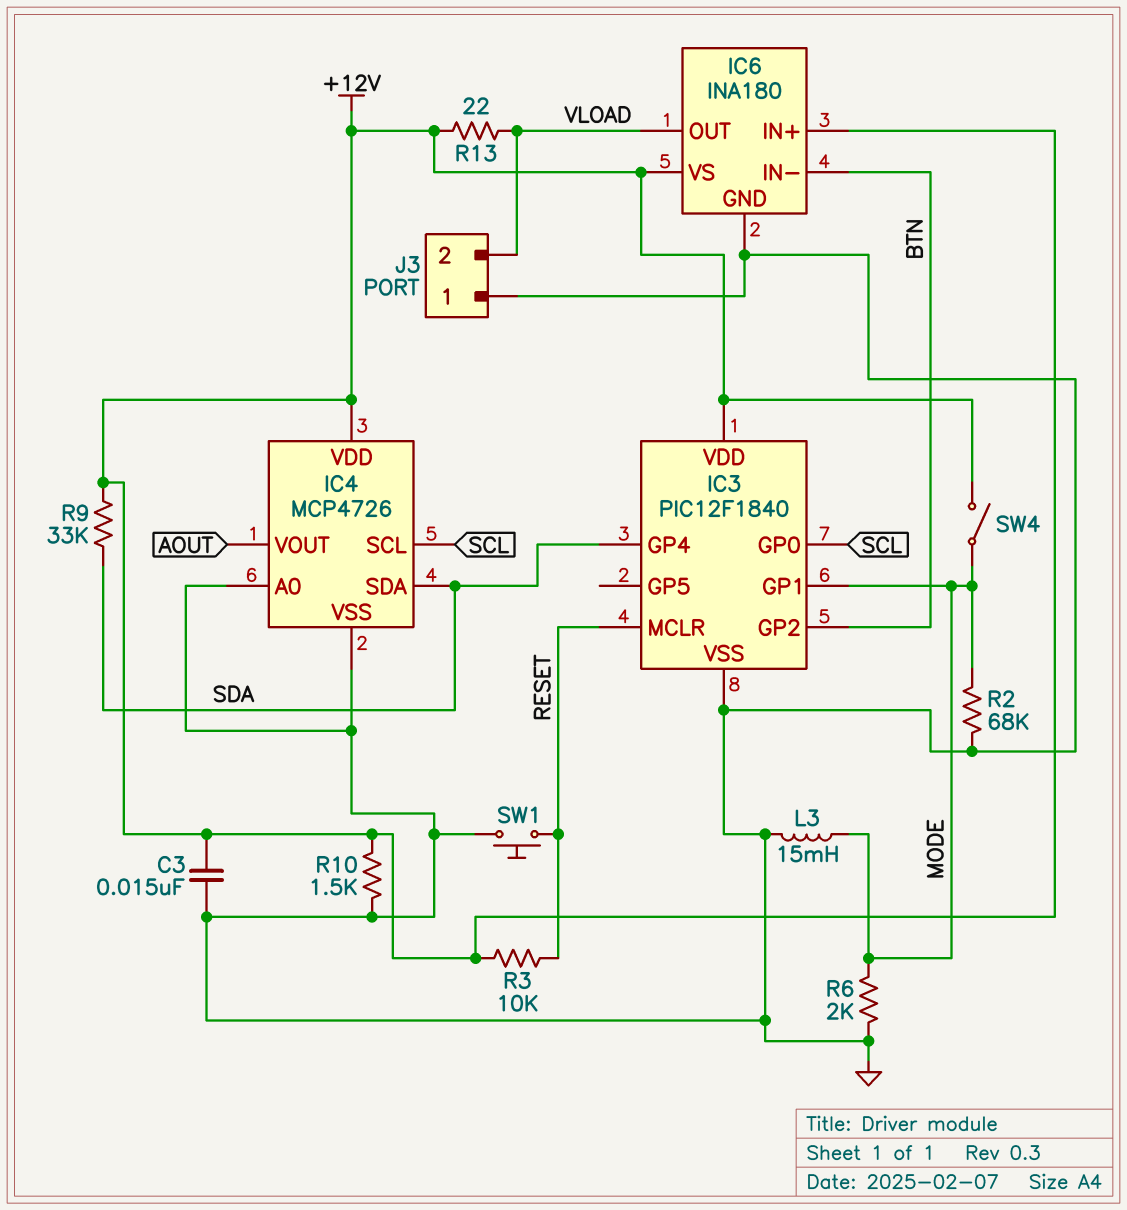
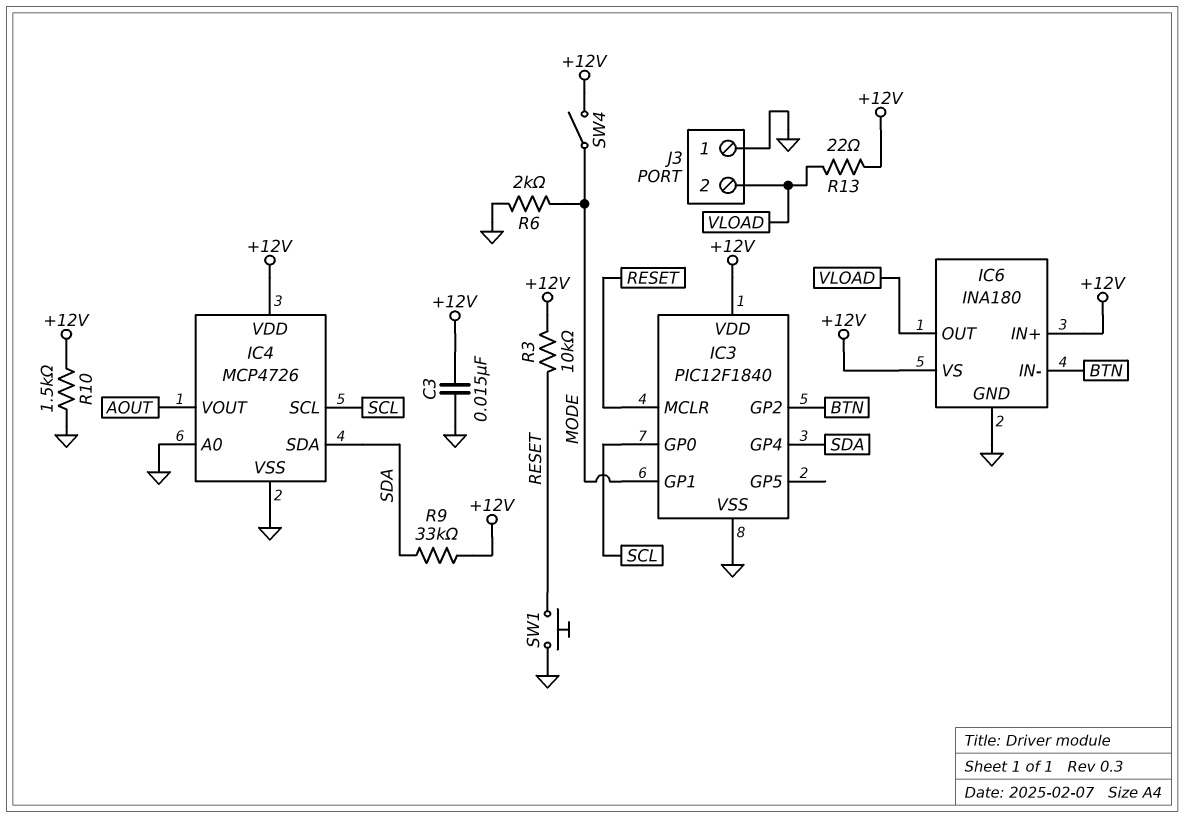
L3: 15mH (GND, MODE) -> none
R2: 68k (GND, MODE) -> none

